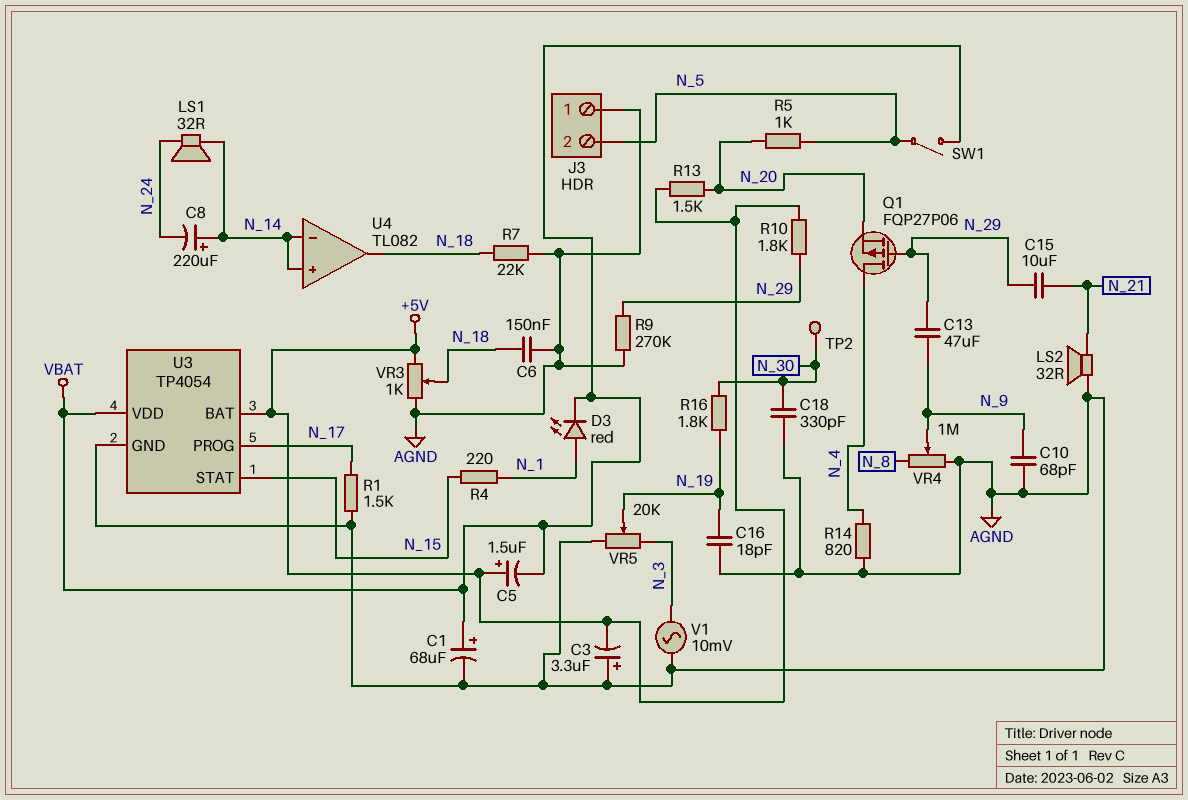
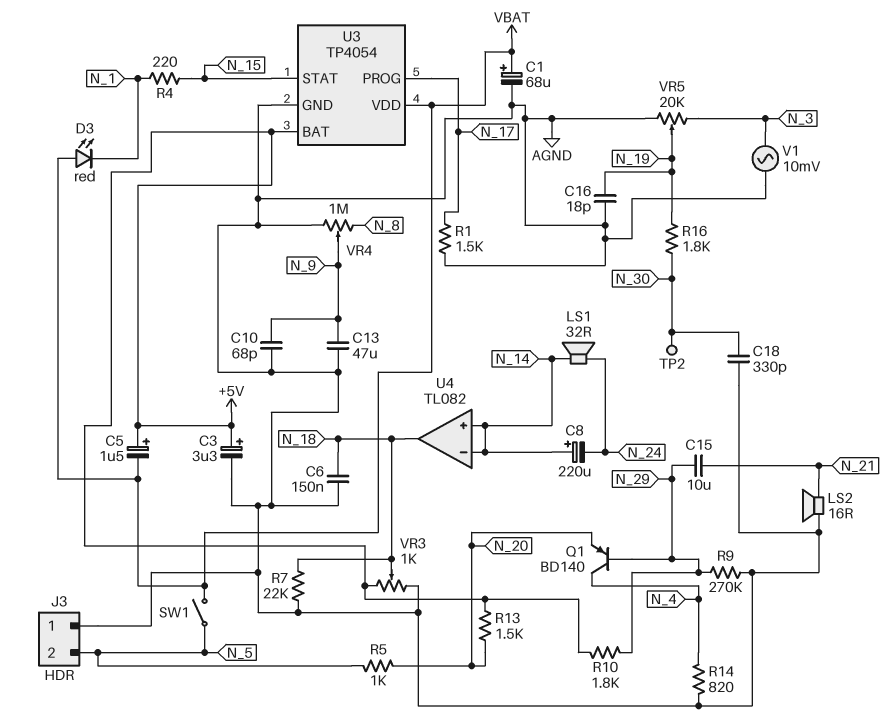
C3: 3.3uF (plus AGND, minus +5V) -> 3.3uF (plus +5V, minus AGND)
C13: 47uF (N_9, N_29) -> 47uF (AGND, N_9)
D3: LED red (A N_1, K VBAT) -> LED red (A VBAT, K N_1)
LS2: speaker 32R (AGND, N_21) -> speaker 16R (AGND, N_21)
Q1: PMOS FQP27P06 (G N_29, D N_4, S N_20) -> PNP BD140 (B N_29, C N_4, E N_20)

